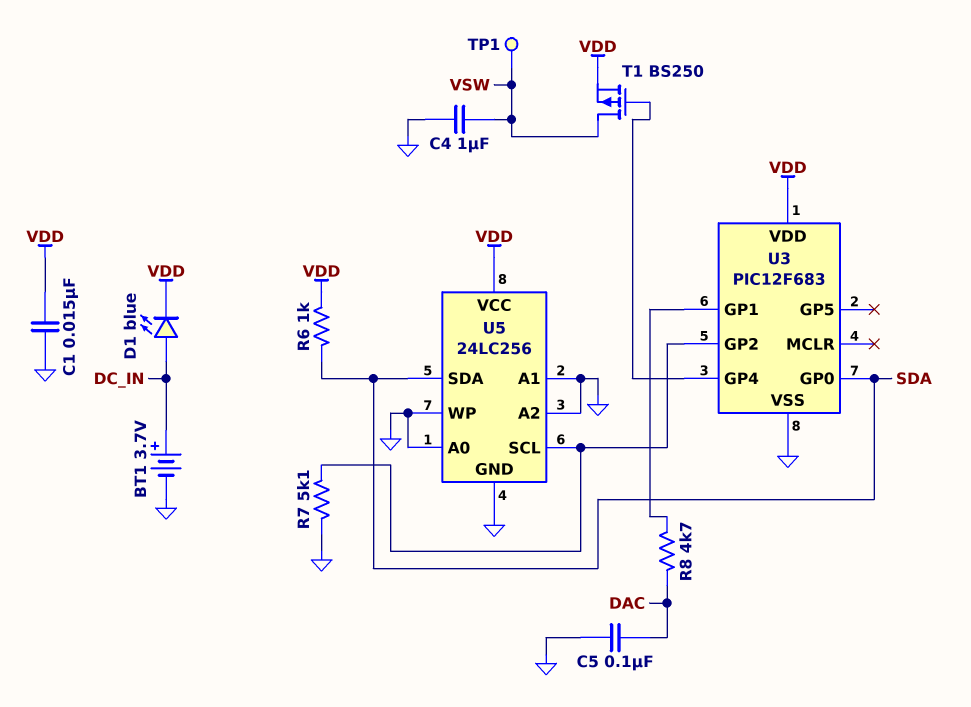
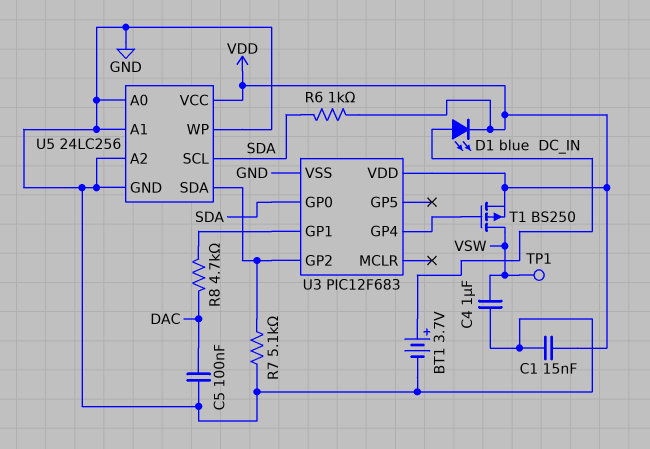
U5 pin SCL: U3/GP2 -> SDA
U5 pin SDA: SDA -> U3/GP2

